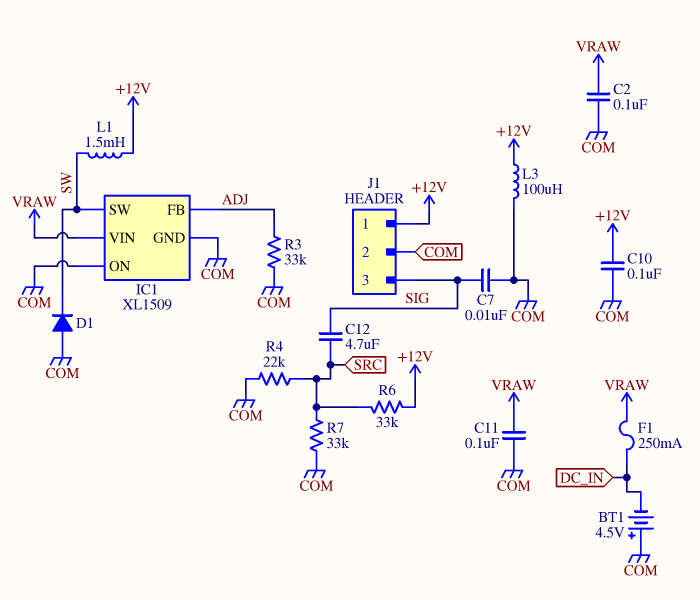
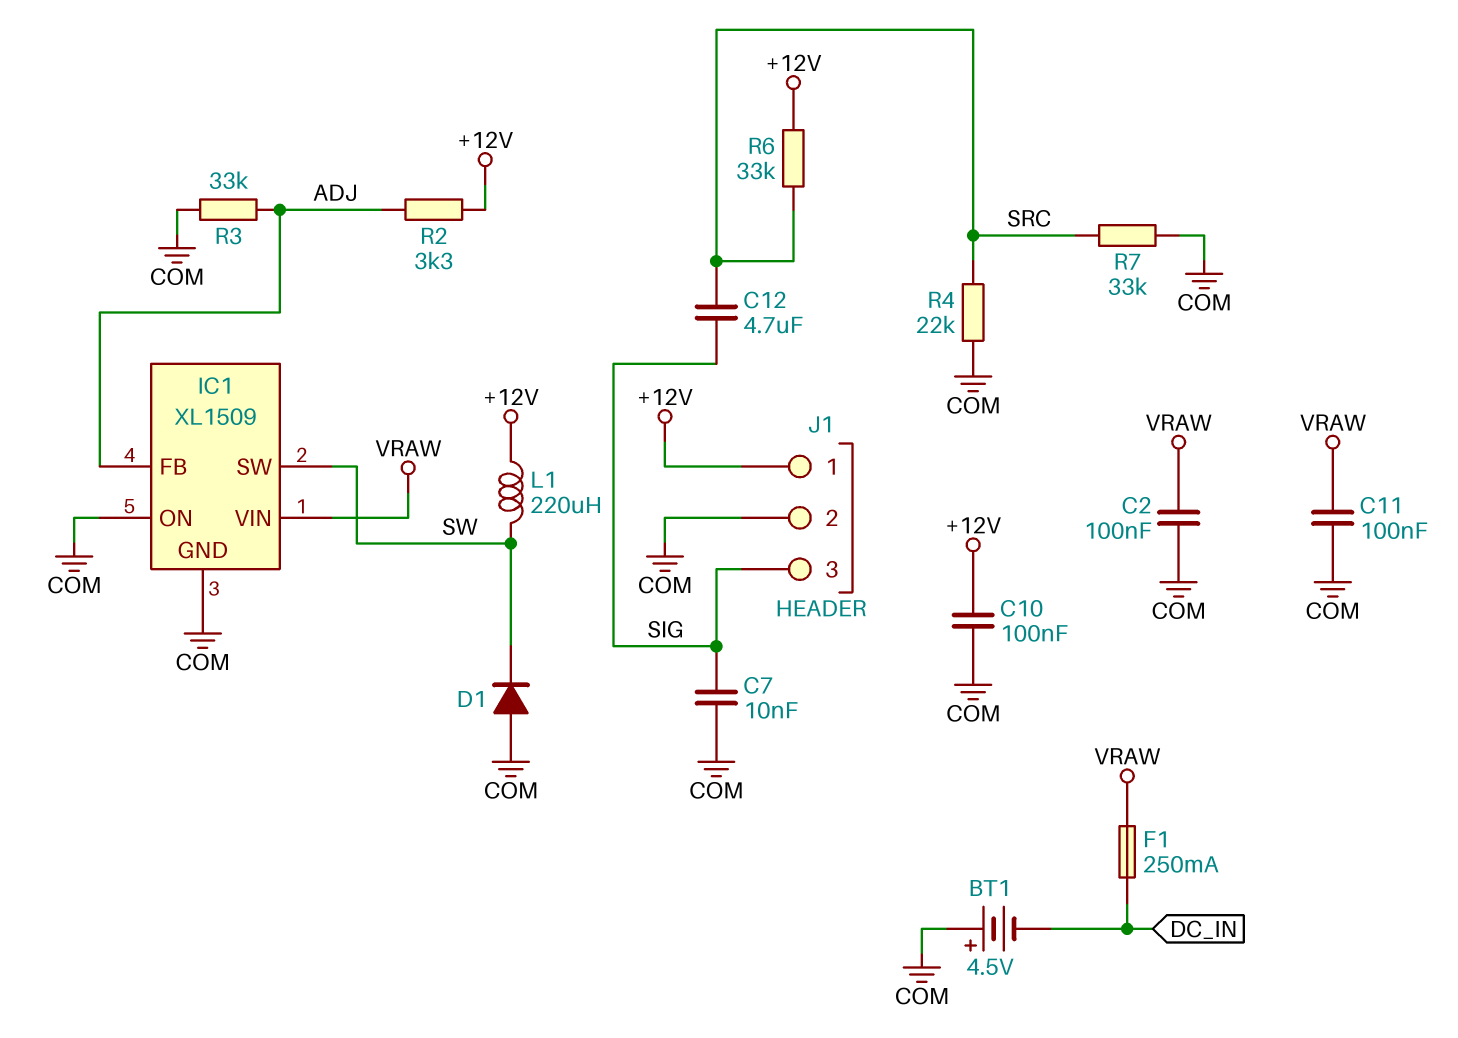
L1: 1.5mH (+12V, SW) -> 220uH (+12V, SW)
L3: 100uH (+12V, COM) -> none
R2: none -> 3.3k (+12V, ADJ)

